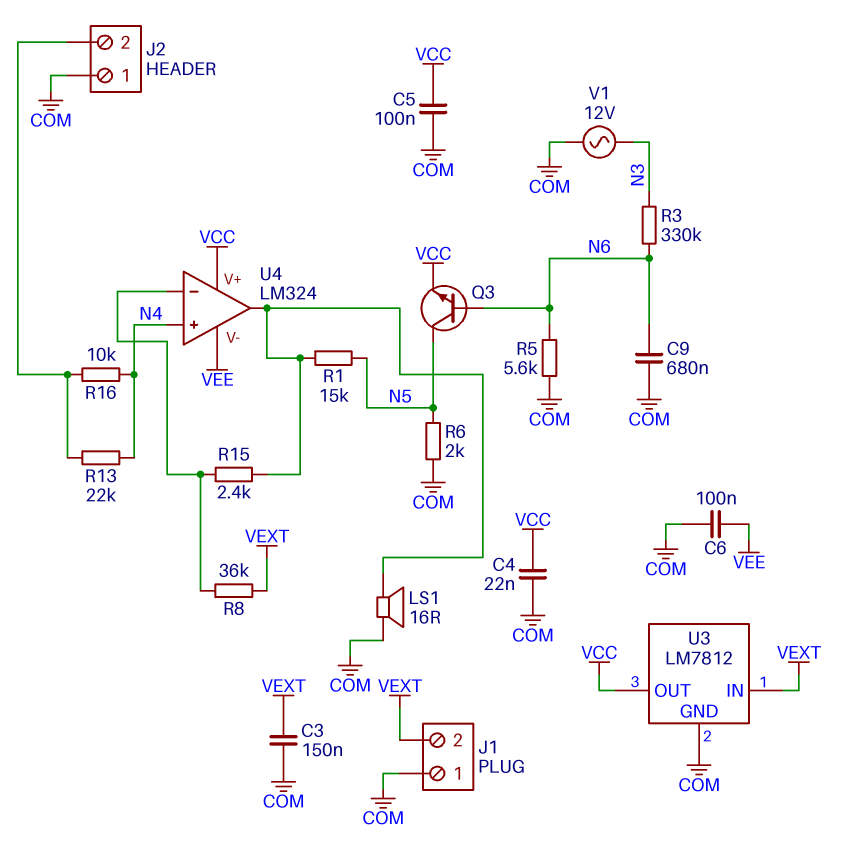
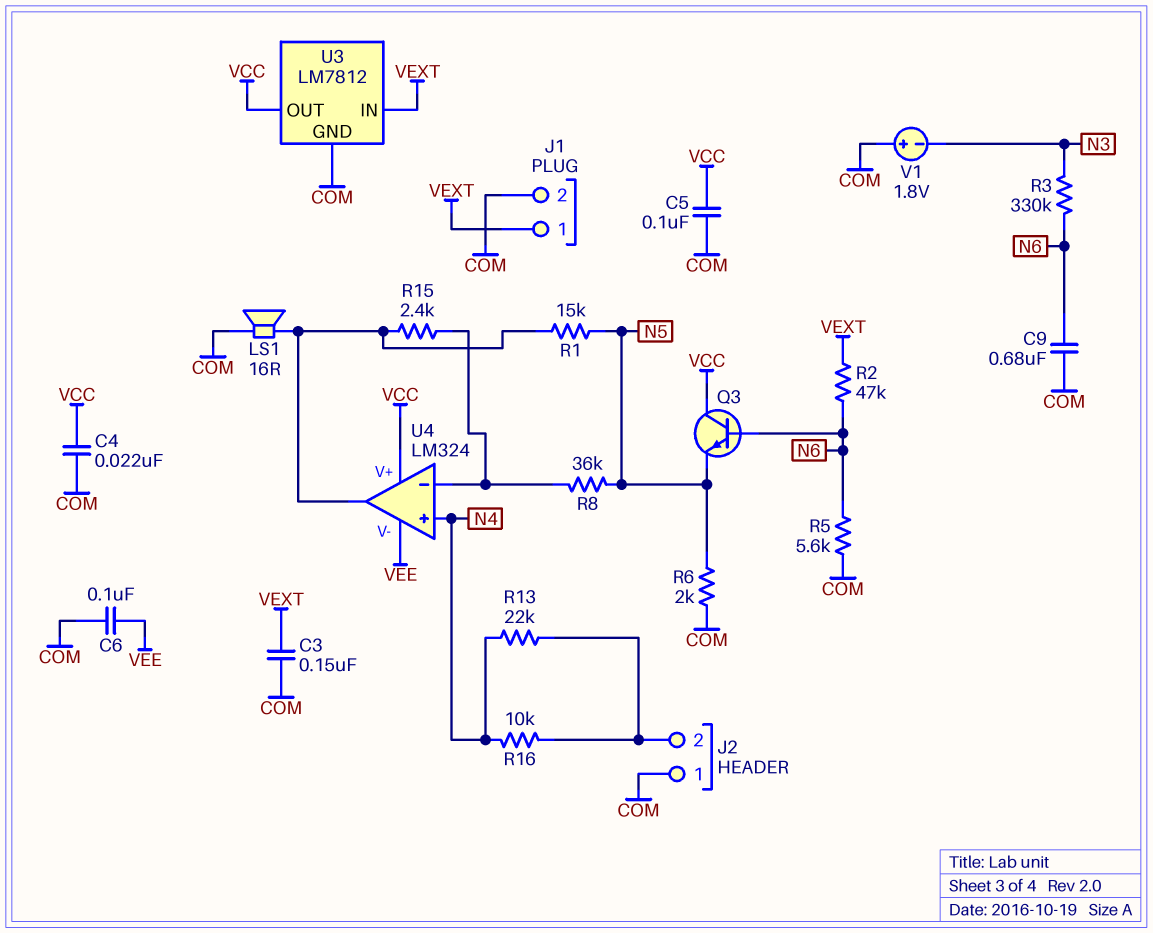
J1 pin 1: COM -> VEXT
J1 pin 2: VEXT -> COM
Q3: NPN (B N6, C N5, E VCC) -> NPN (B N6, C VCC, E N5)
R2: none -> 47k (N6, VEXT)
R8: 36k (U4/in-, VEXT) -> 36k (N5, U4/in-)
V1: AC 12V (COM, N3) -> 1.8V (plus COM, minus N3)

